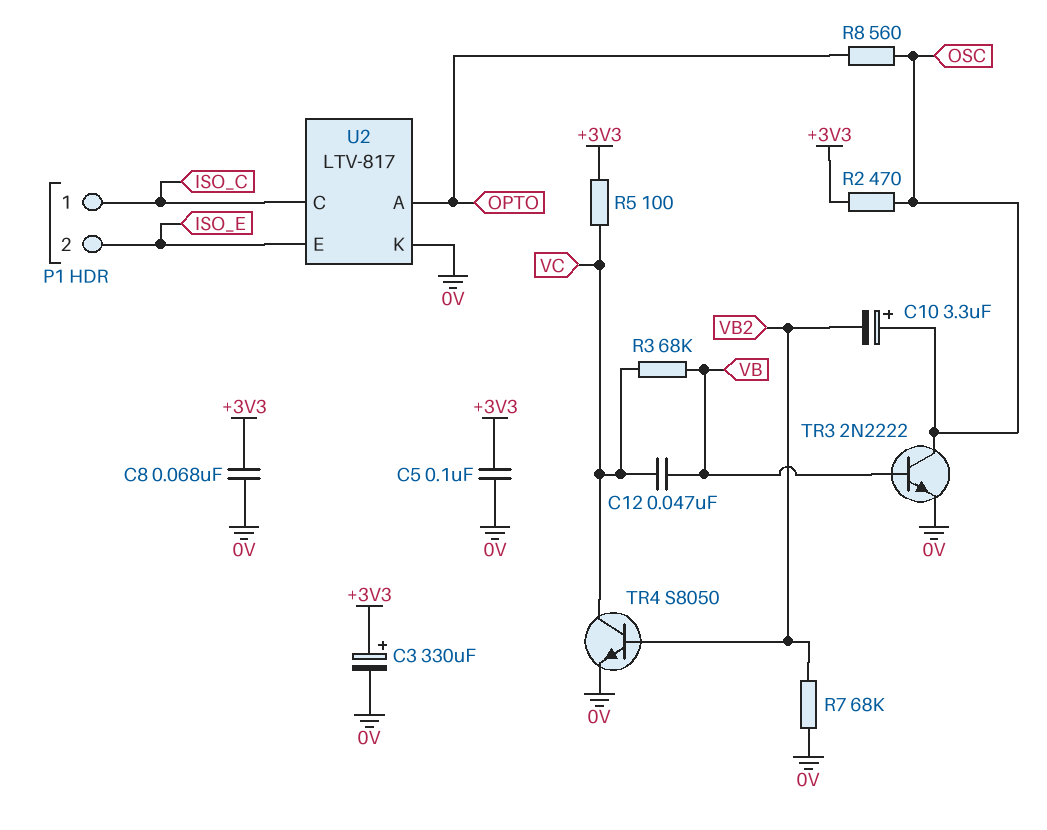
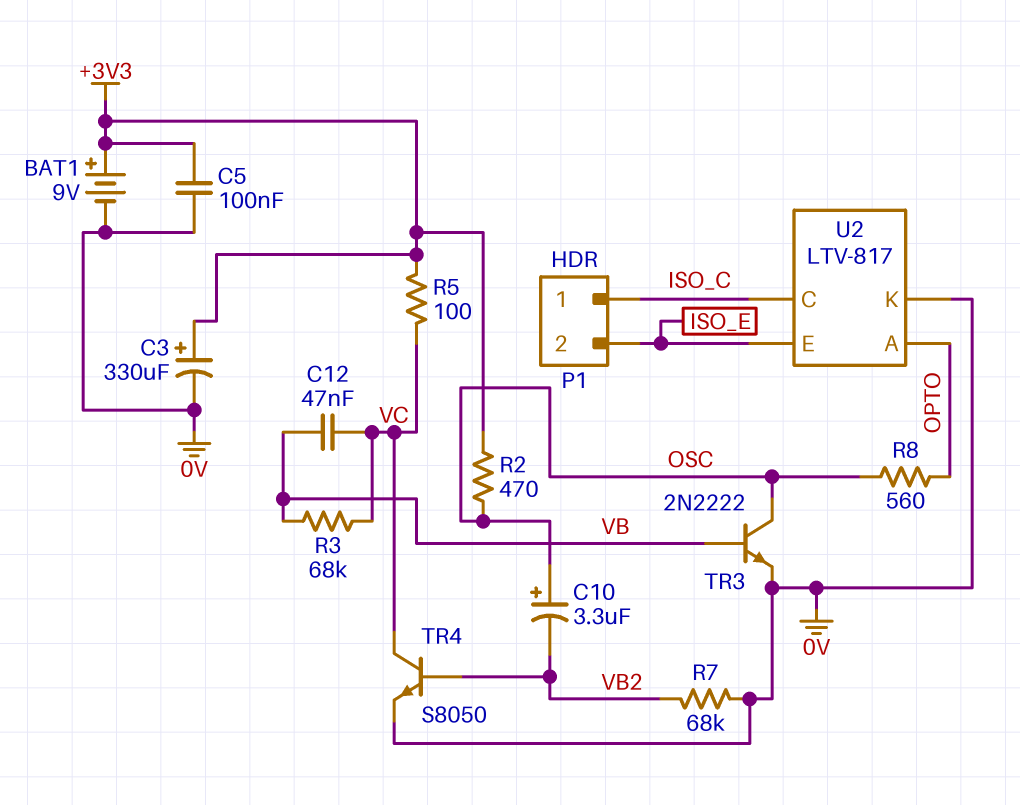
BAT1: none -> 9V (plus +3V3, minus 0V)
C8: 68nF (+3V3, 0V) -> none

